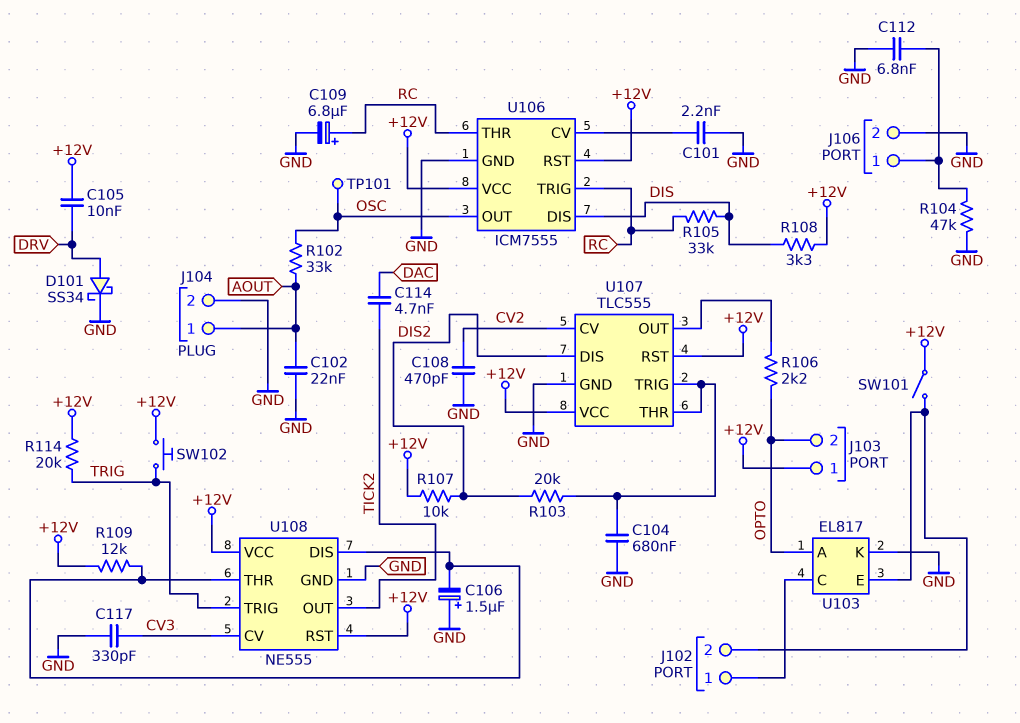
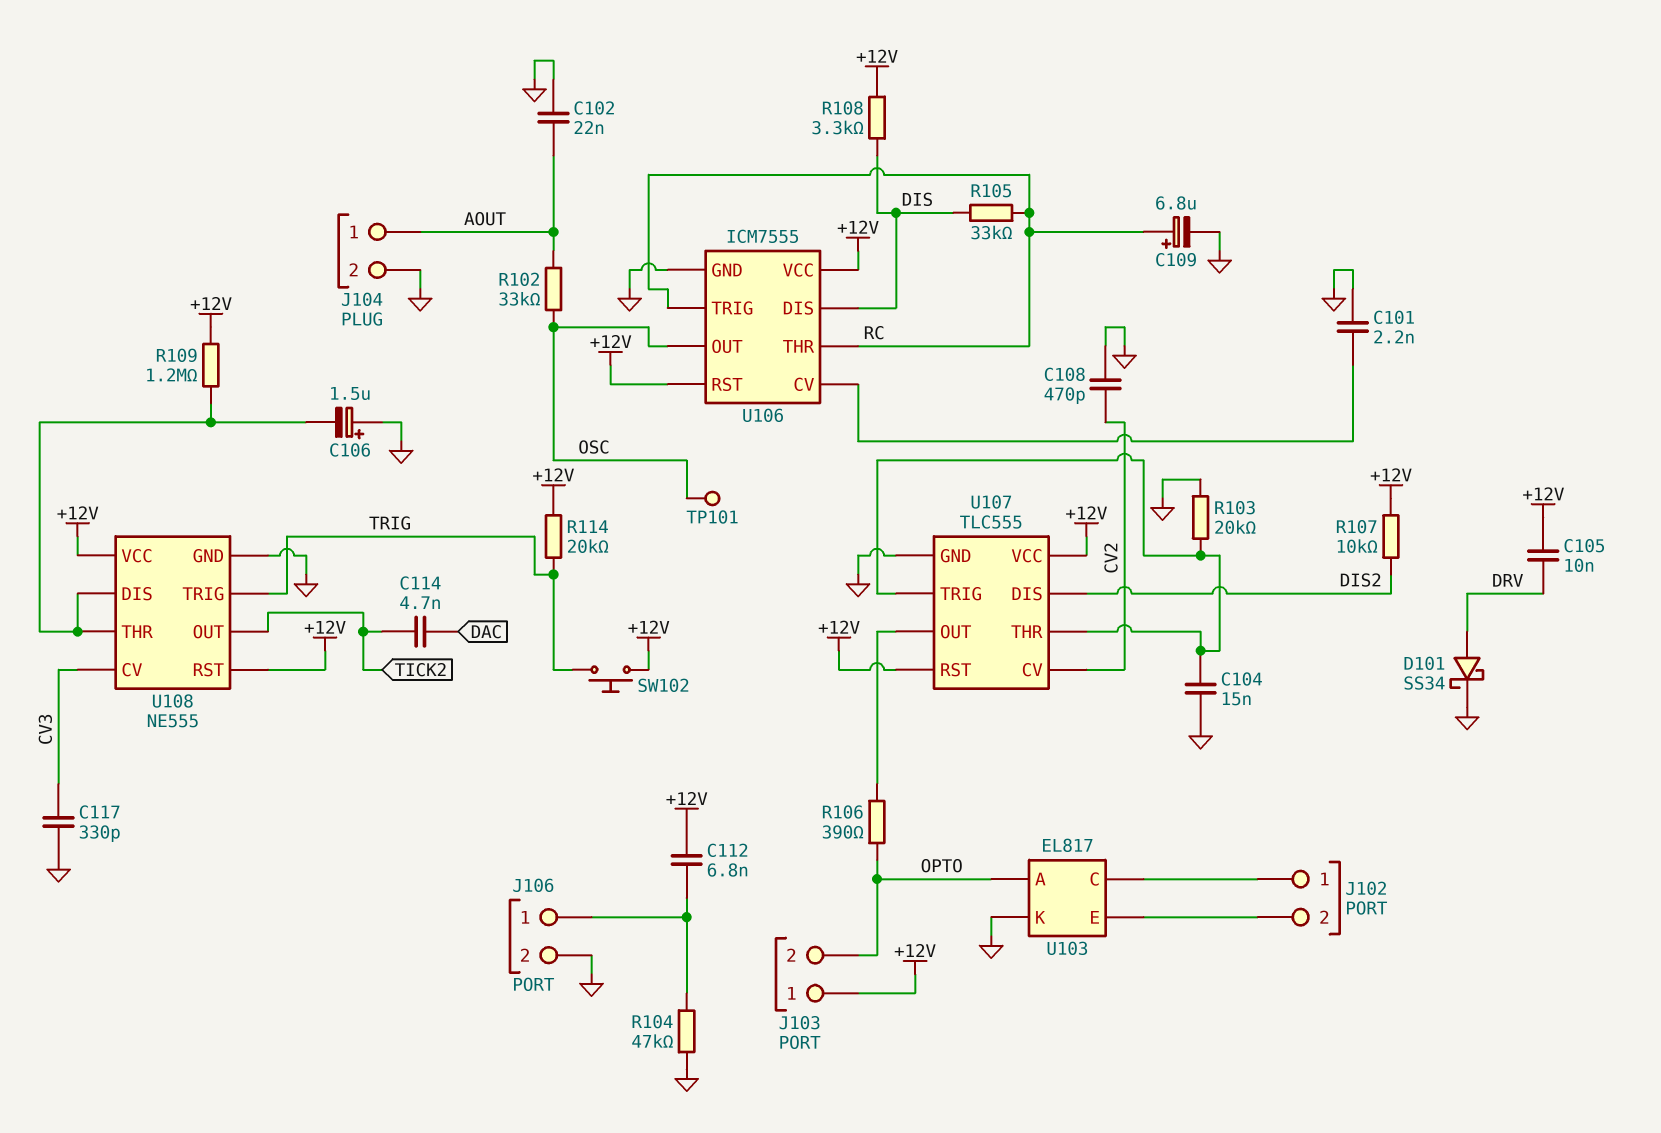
C104: 680nF (GND, U107/THR) -> 15nF (GND, U107/THR)
C112: 6.8nF (GND, J106/1) -> 6.8nF (+12V, J106/1)
R103: 20k (DIS2, U107/THR) -> 20k (GND, U107/THR)
R106: 2.2k (OPTO, U107/OUT) -> 390 (OPTO, U107/OUT)
R109: 12k (+12V, U108/DIS) -> 1.2M (+12V, U108/DIS)
SW101: switch (+12V, J102/2) -> none

